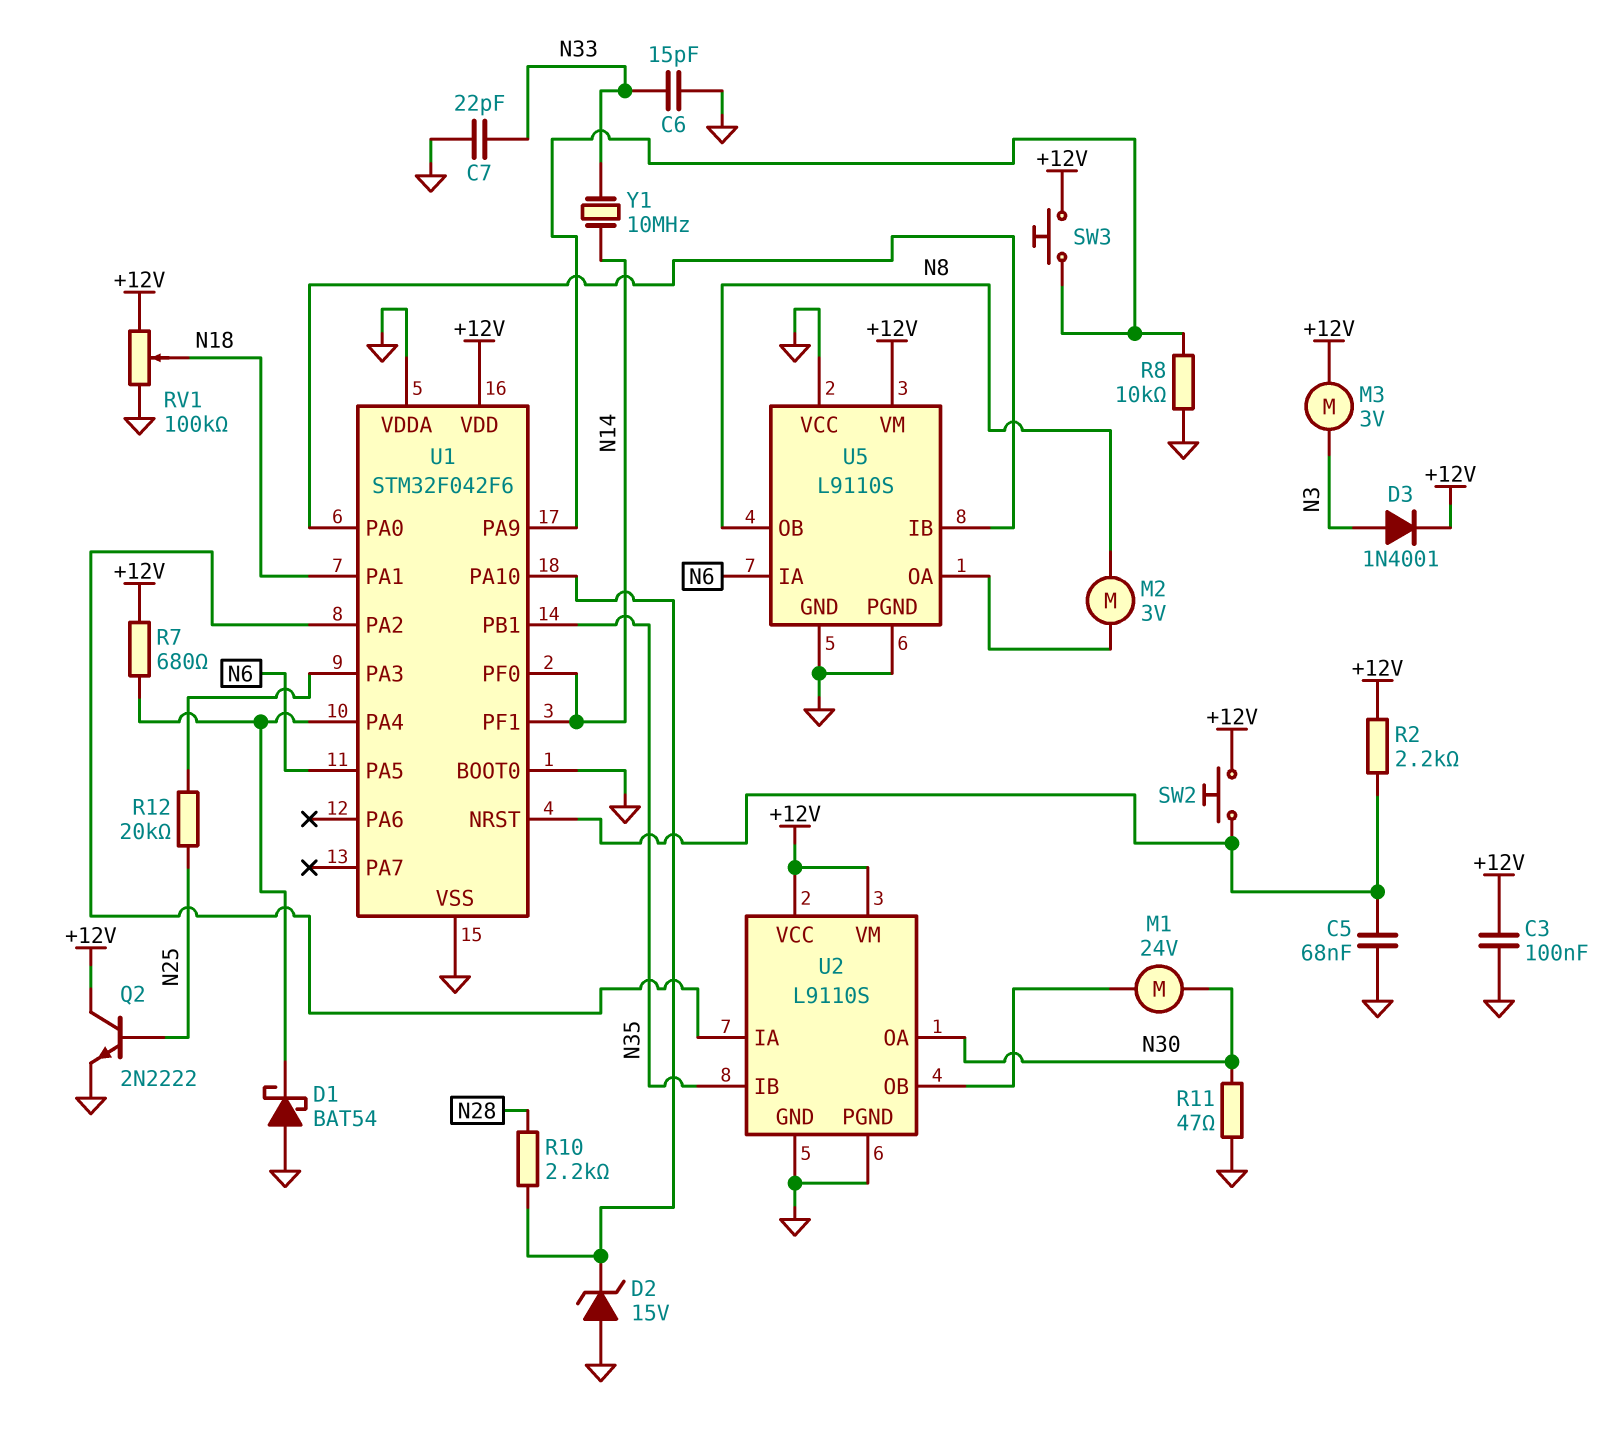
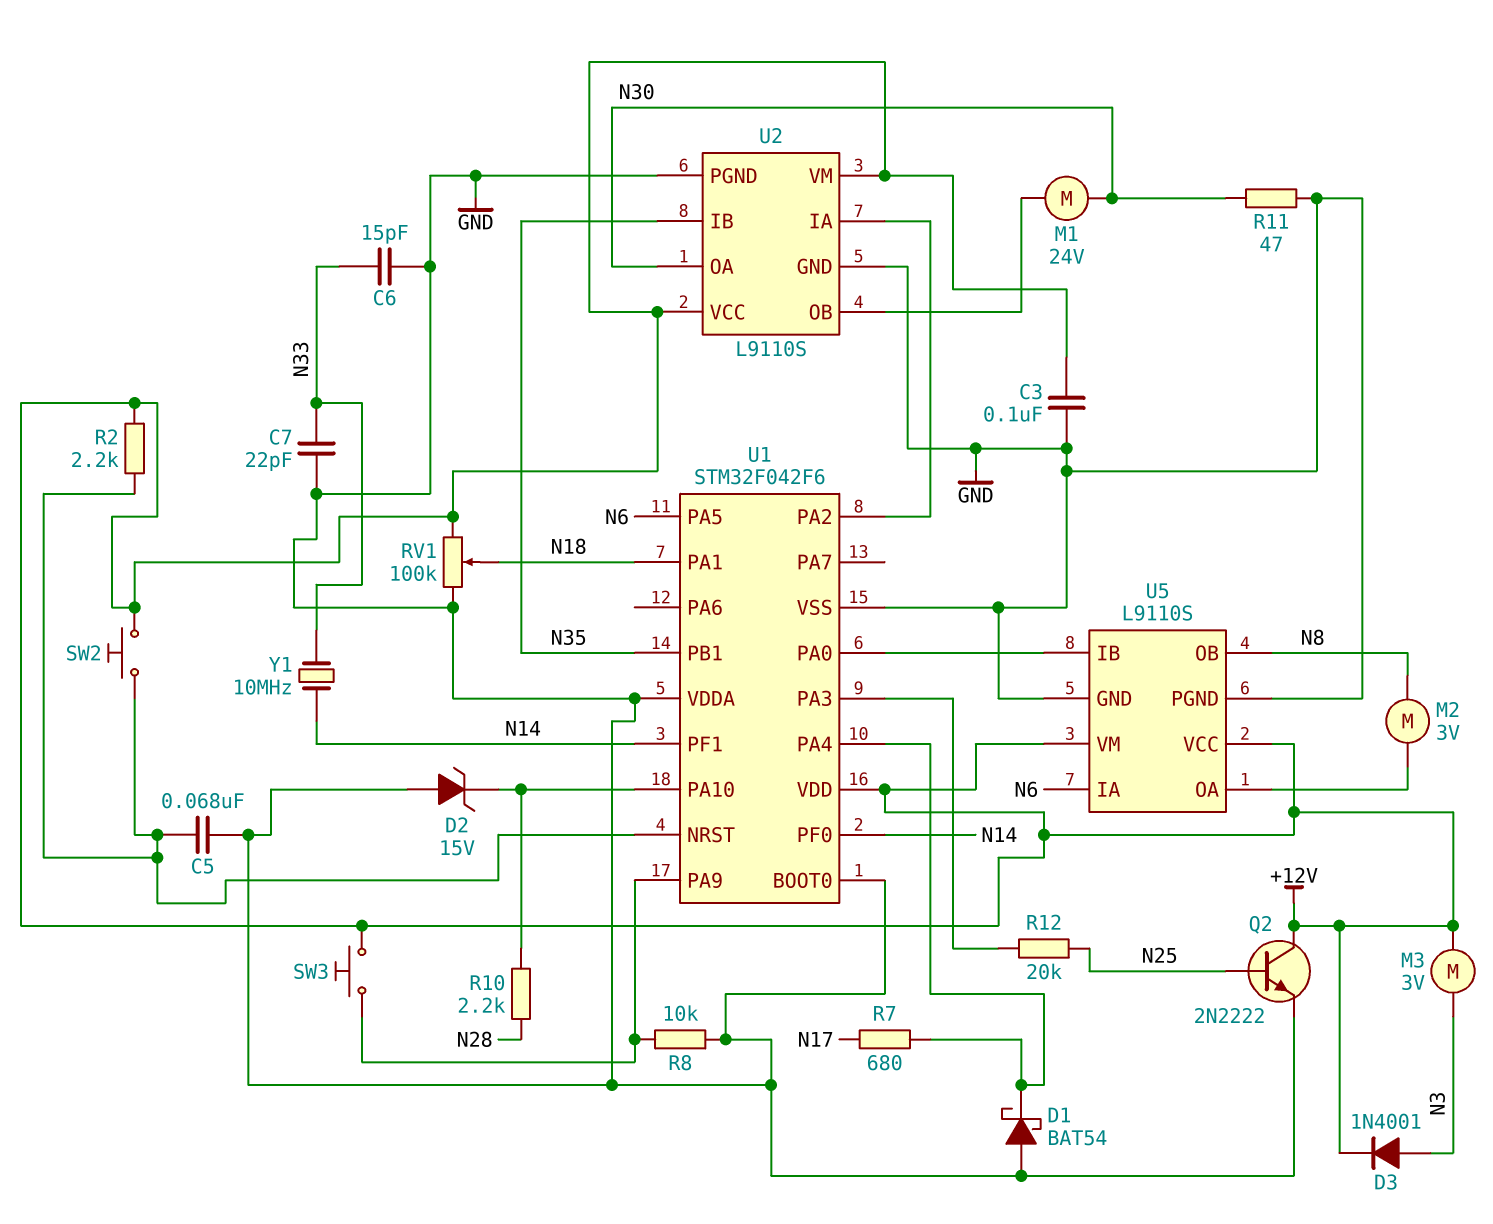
R7: 680 (+12V, U1/PA4) -> 680 (N17, U1/PA4)
U5 pin VCC: GND -> +12V

